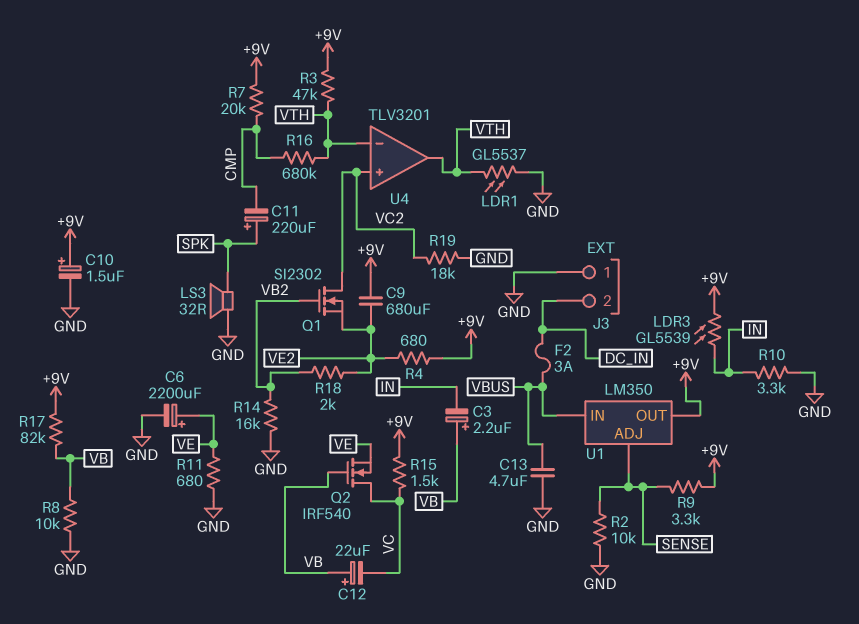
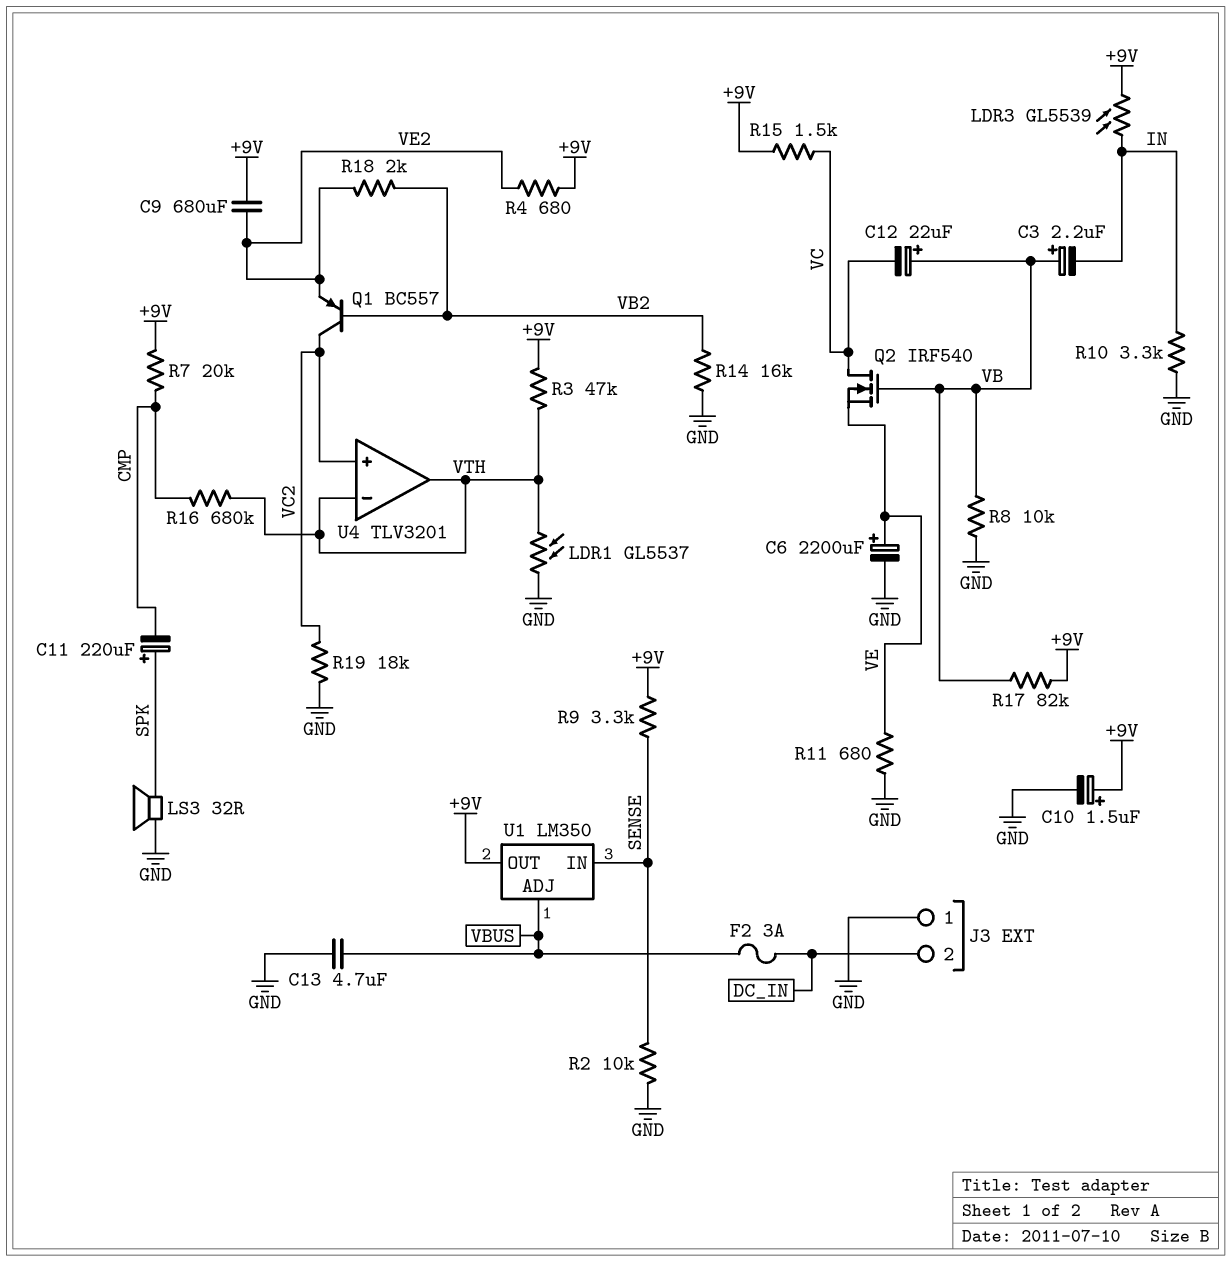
Q1: NMOS SI2302 (G VB2, D VC2, S VE2) -> PNP BC557 (B VB2, C VC2, E VE2)
U1 pin ADJ: SENSE -> VBUS
U1 pin IN: VBUS -> SENSE

